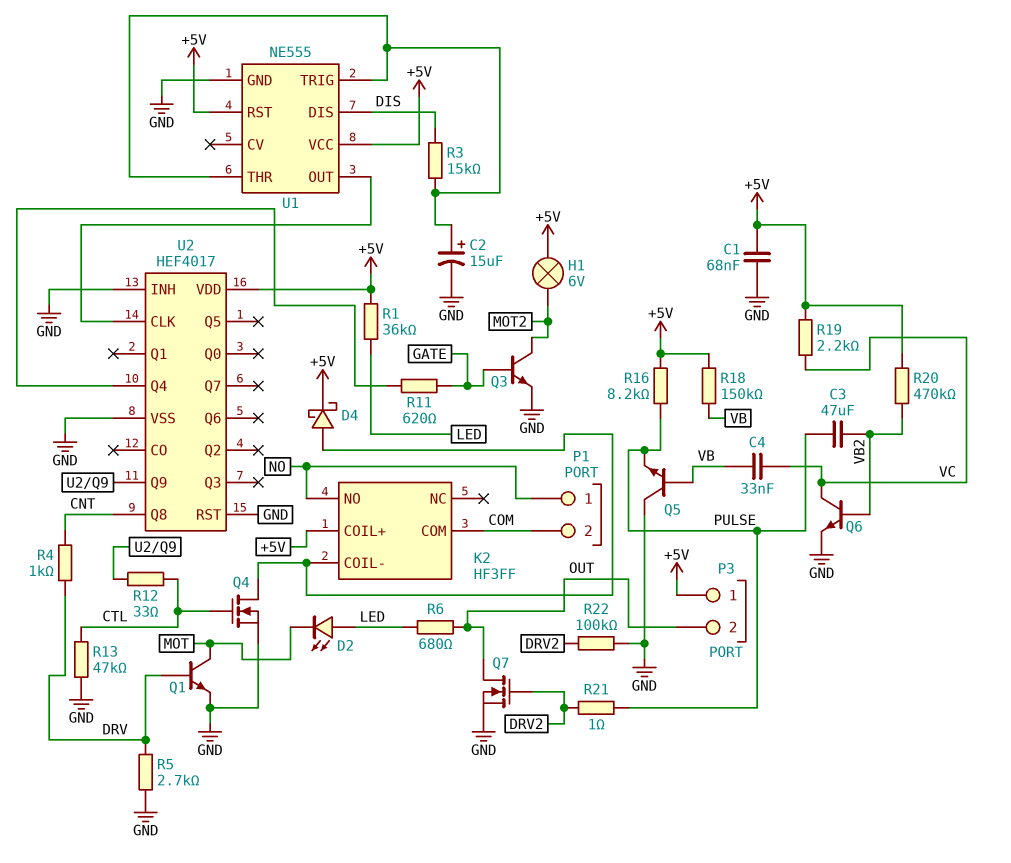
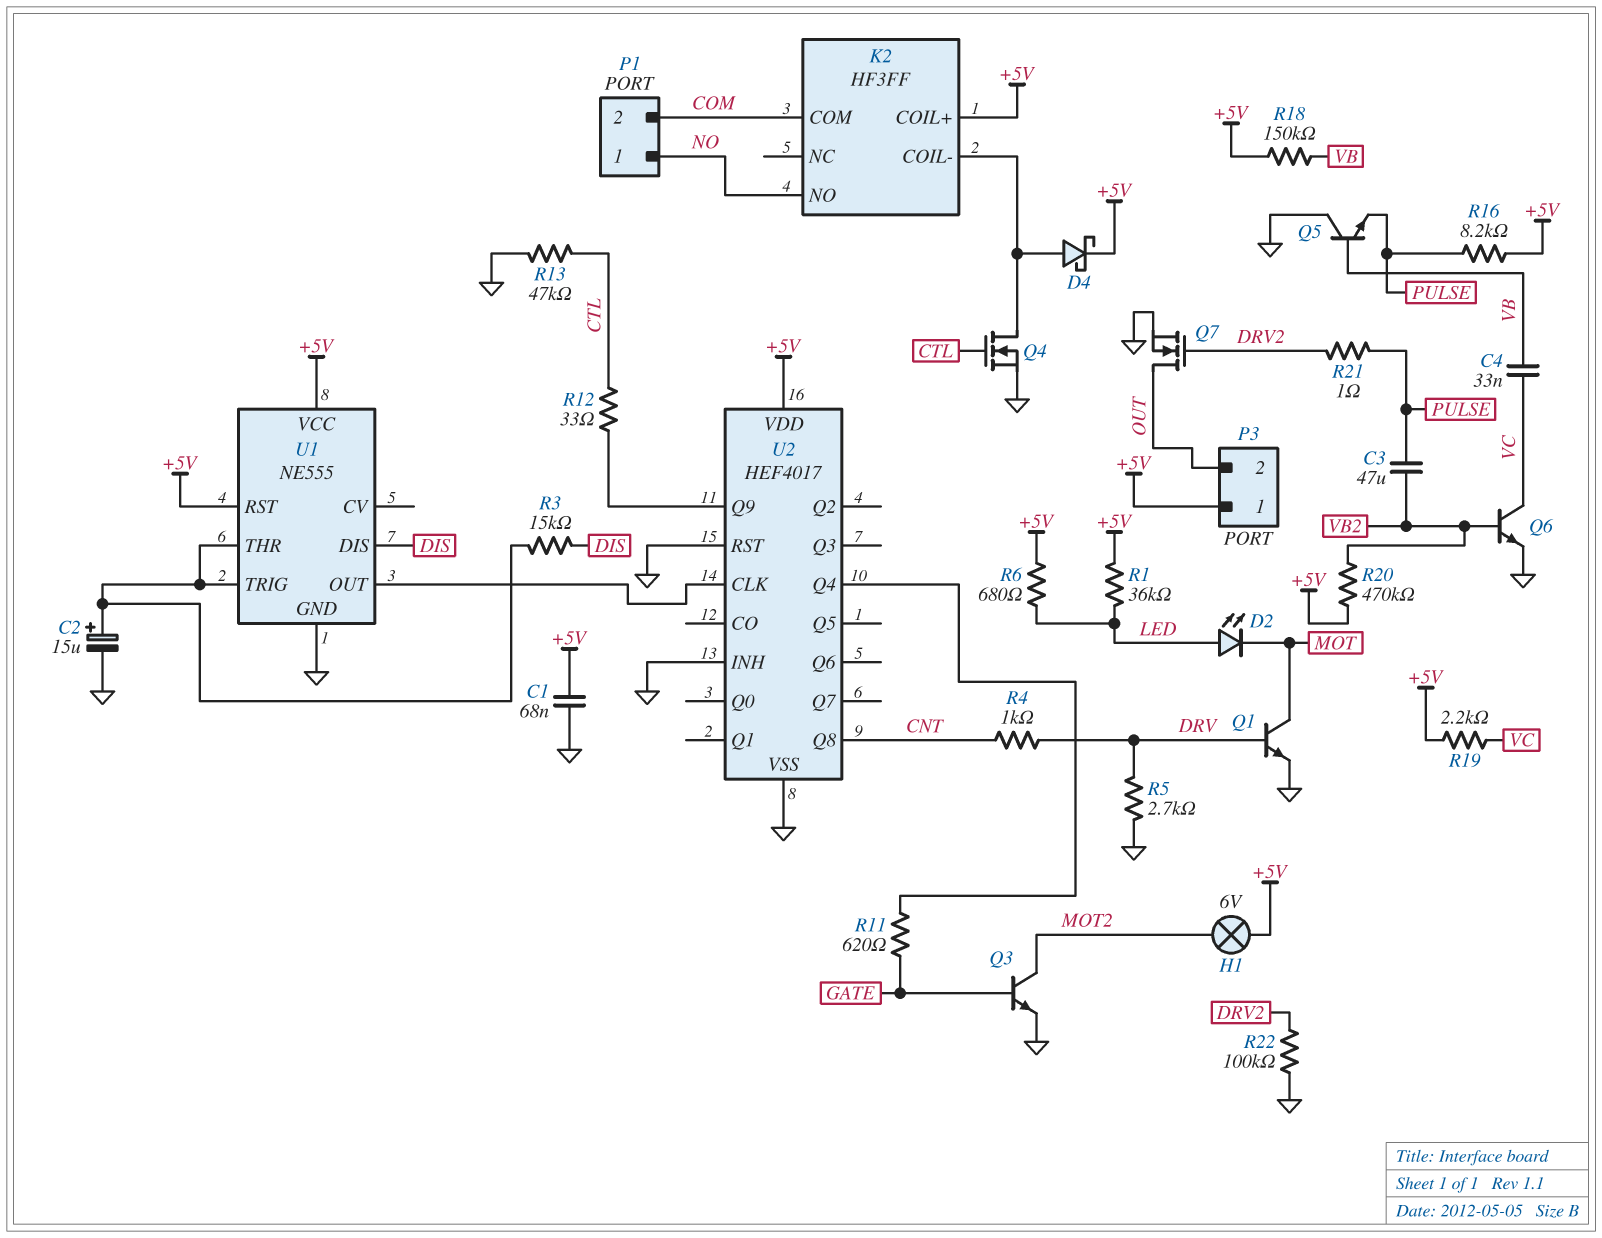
R6: 680 (LED, OUT) -> 680 (+5V, LED)

